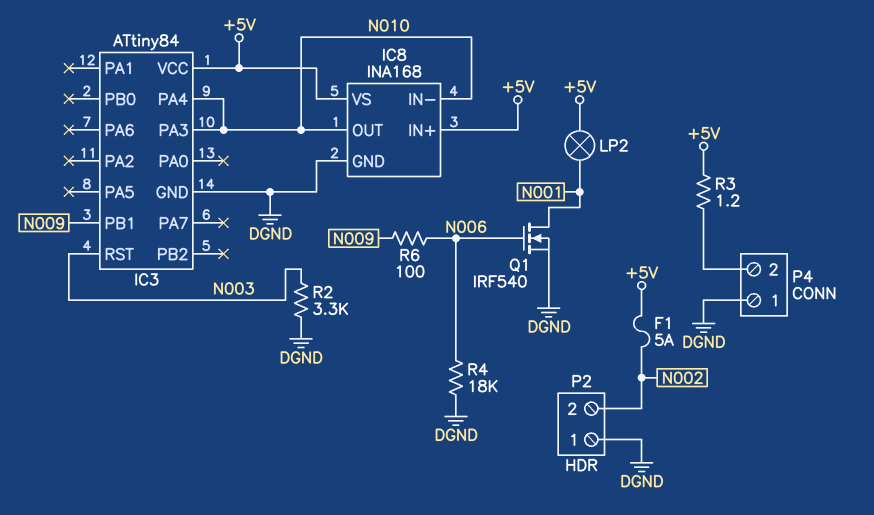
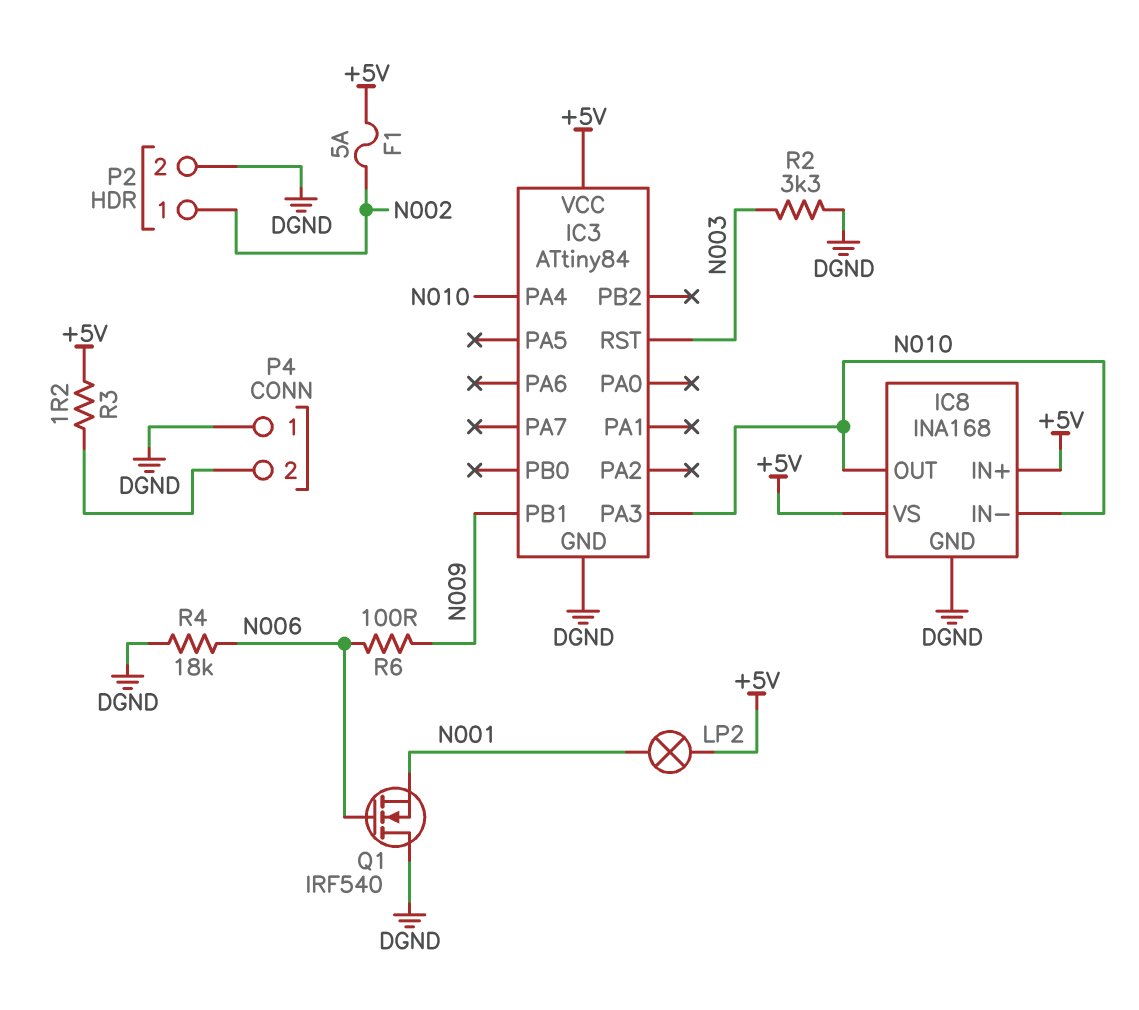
P2 pin 1: DGND -> N002
P2 pin 2: N002 -> DGND
Q1: NMOS IRF540 (G N006, D N001, S DGND) -> NMOS IRF540 (G N006, D DGND, S N001)

